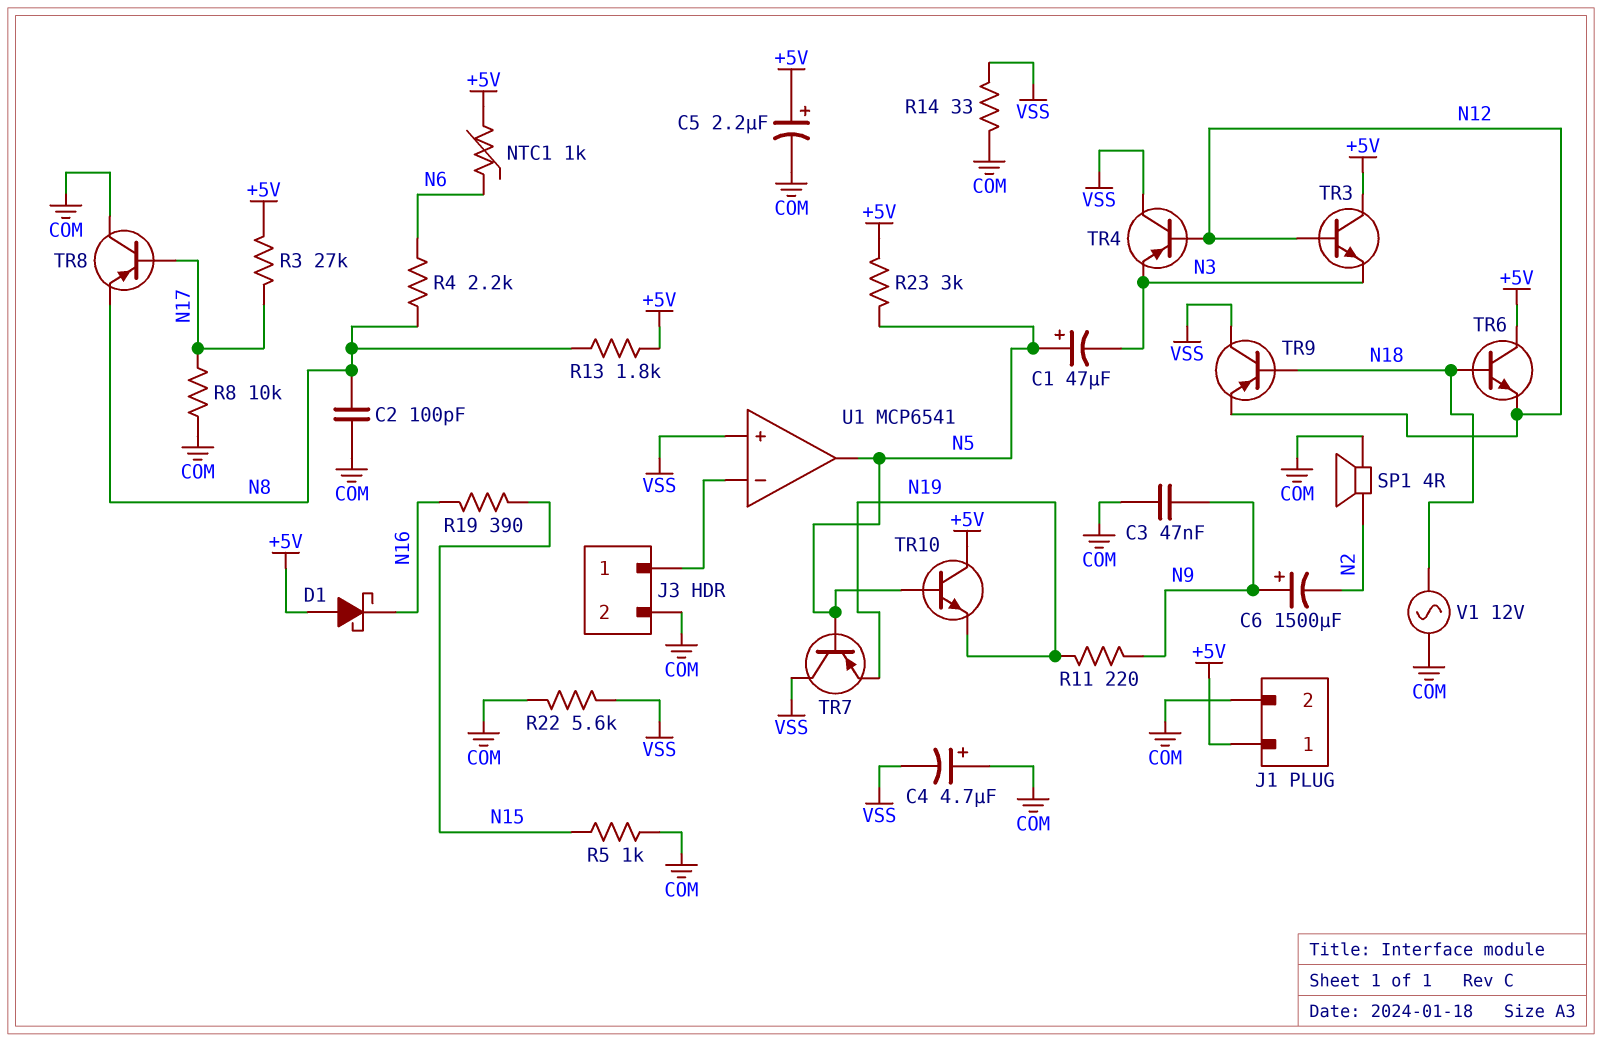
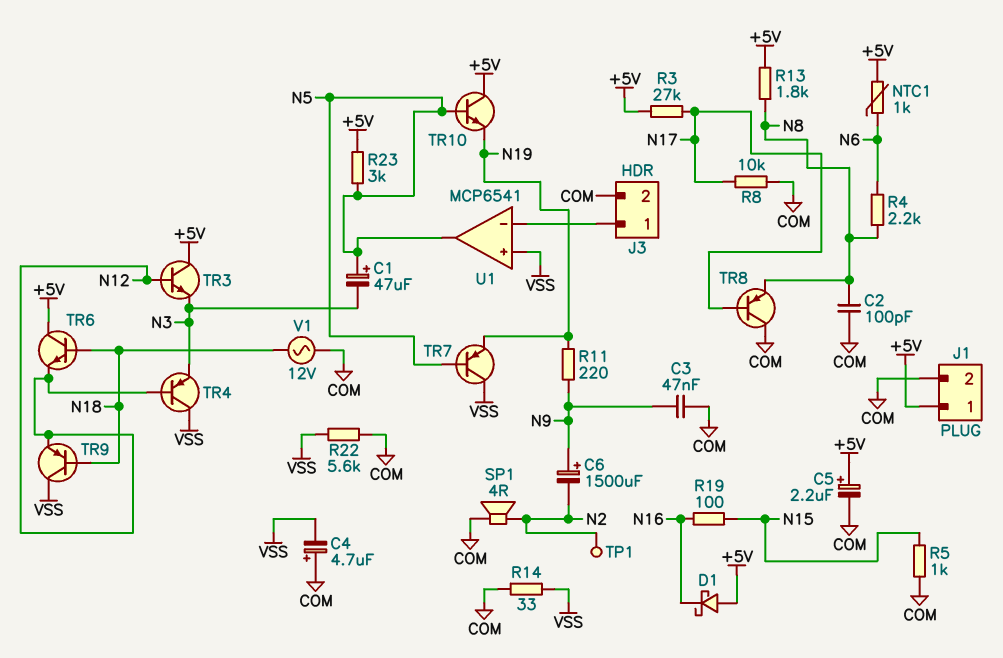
R19: 390 (N15, N16) -> 100 (N15, N16)
TP1: none -> test point (N2)

